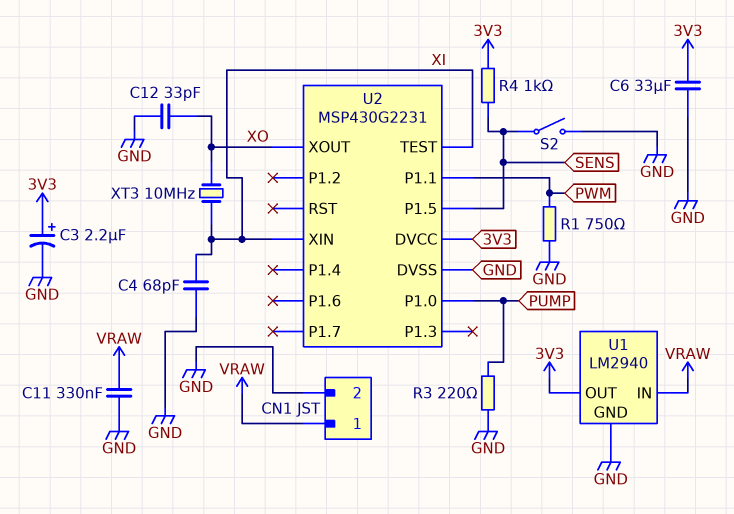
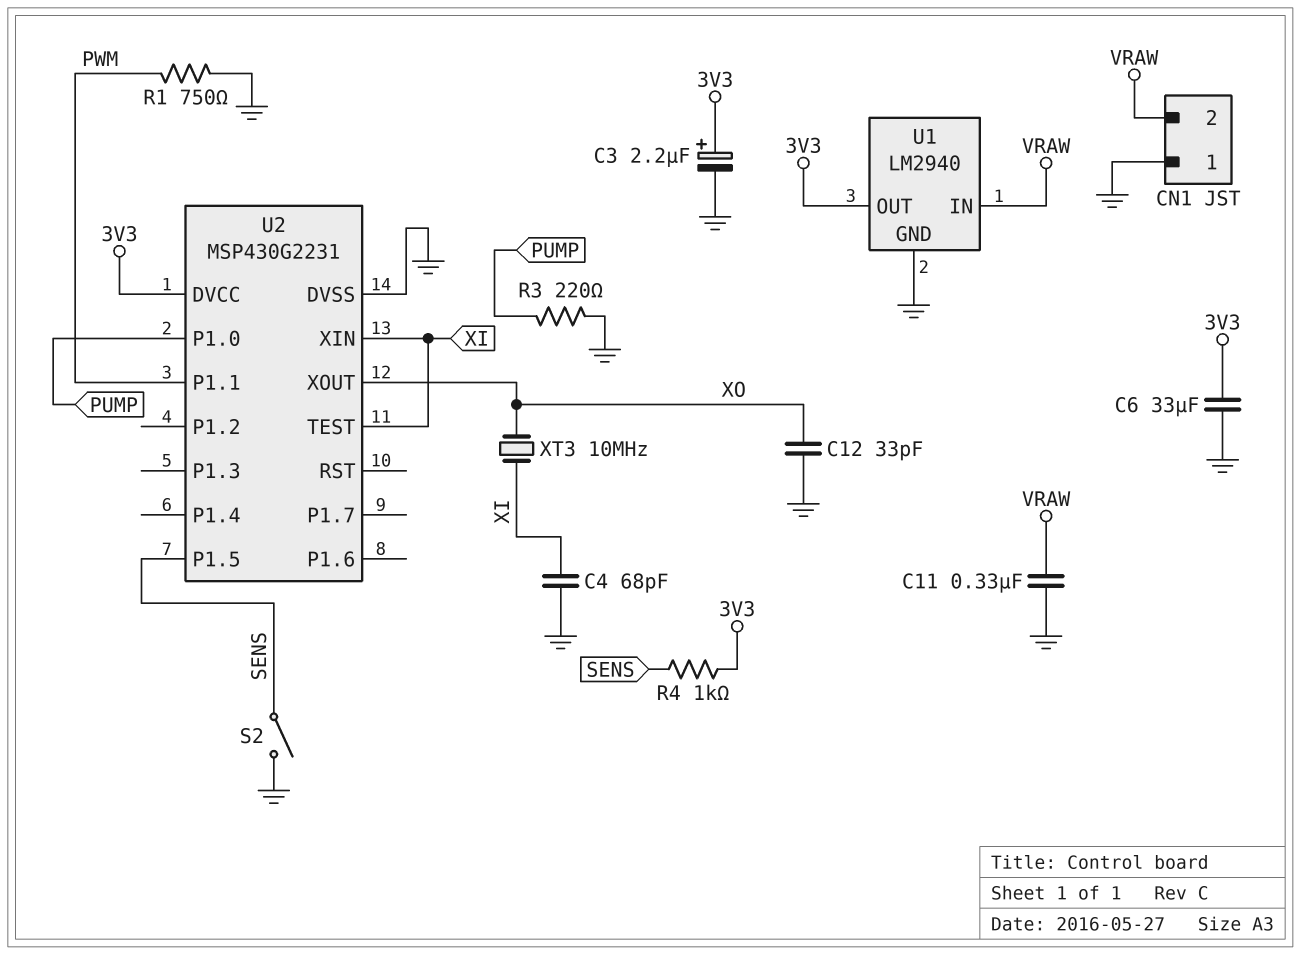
CN1 pin 1: VRAW -> GND
CN1 pin 2: GND -> VRAW

